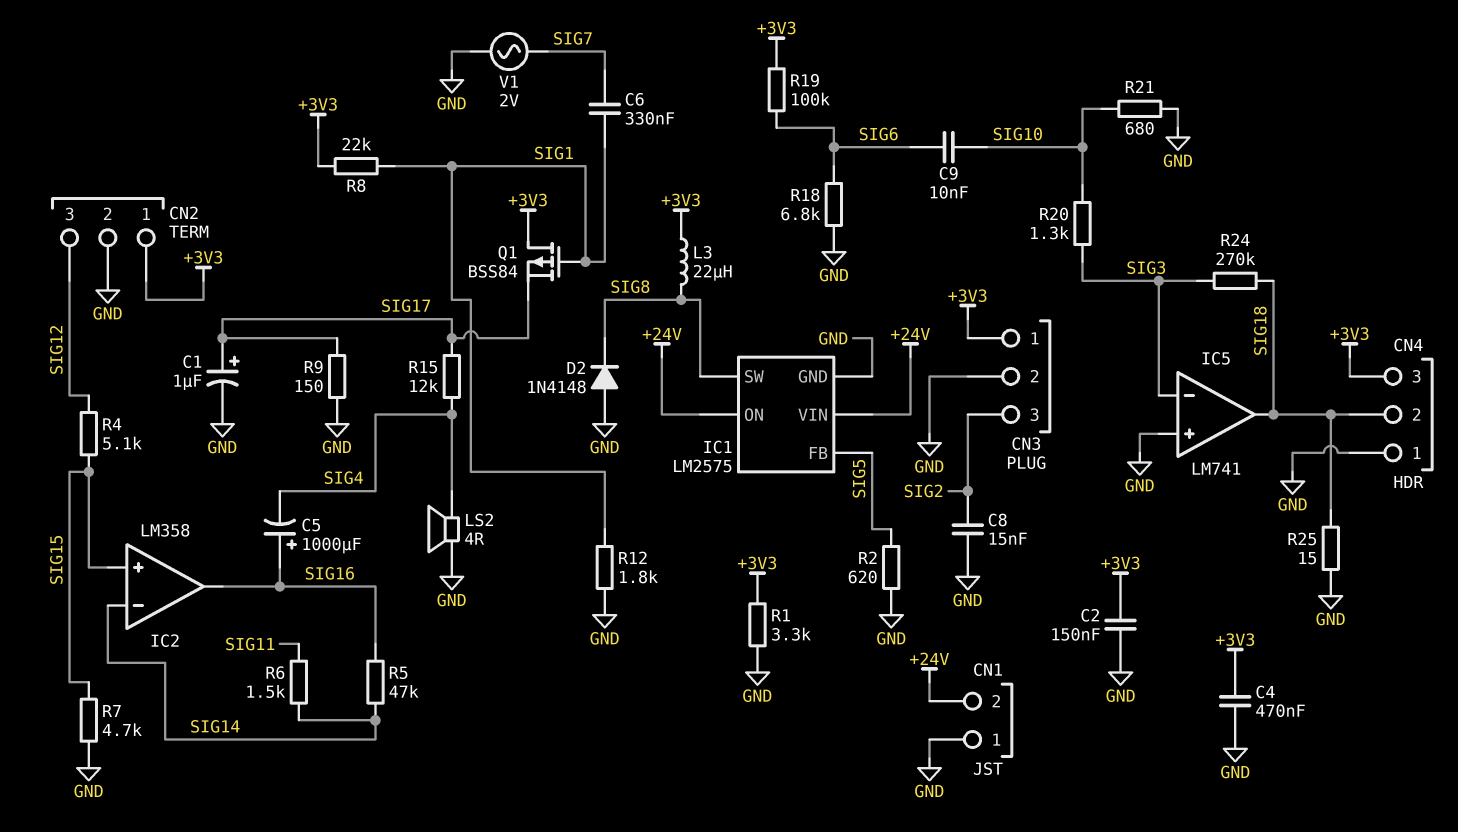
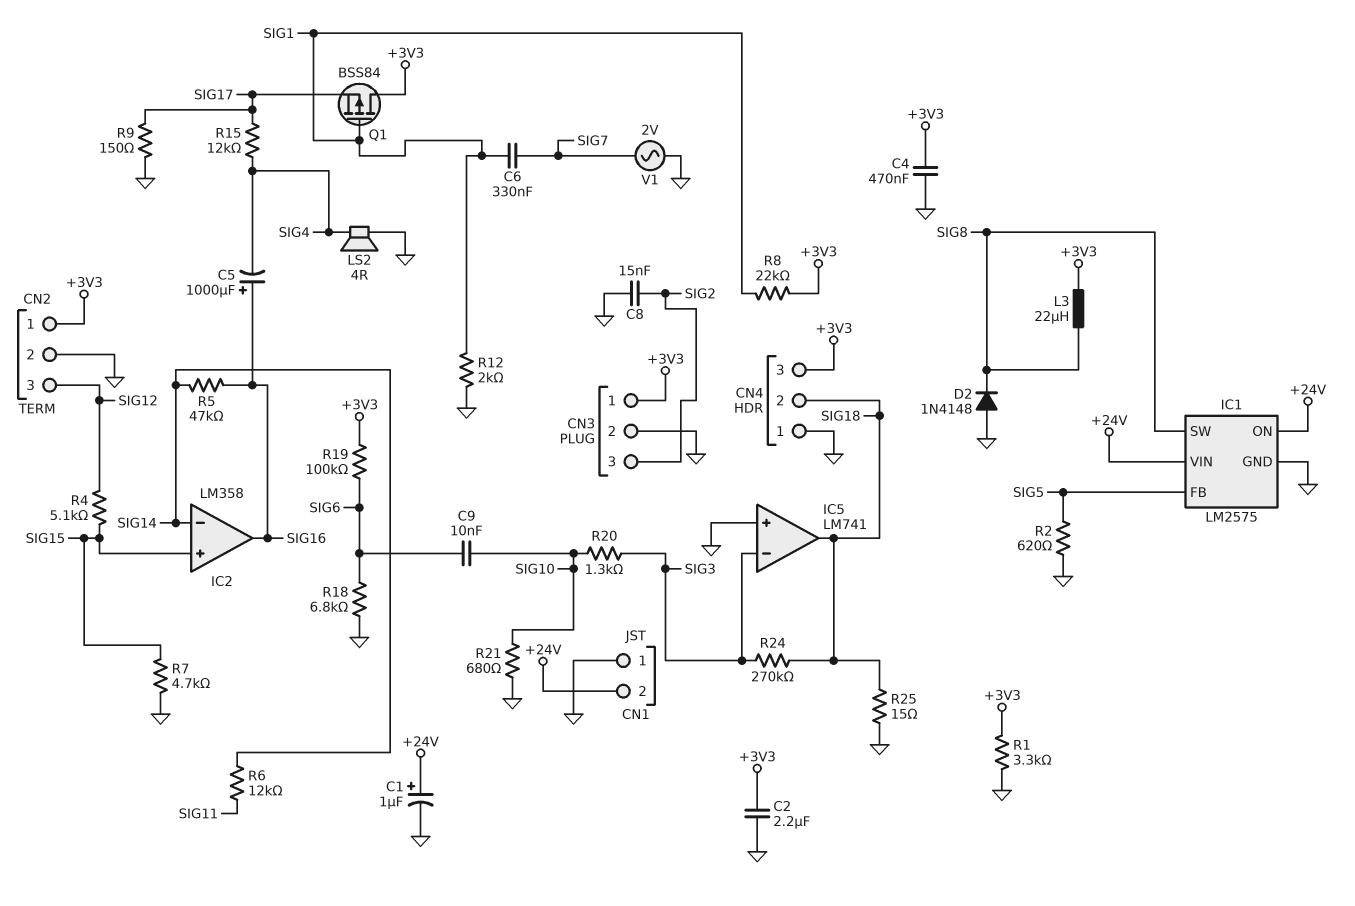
C1: 1uF (plus SIG17, minus GND) -> 1uF (plus +24V, minus GND)
C2: 150nF (+3V3, GND) -> 2.2uF (+3V3, GND)
R6: 1.5k (SIG11, SIG14) -> 12k (SIG11, SIG14)
R12: 1.8k (GND, SIG1) -> 2k (GND, SIG1)

